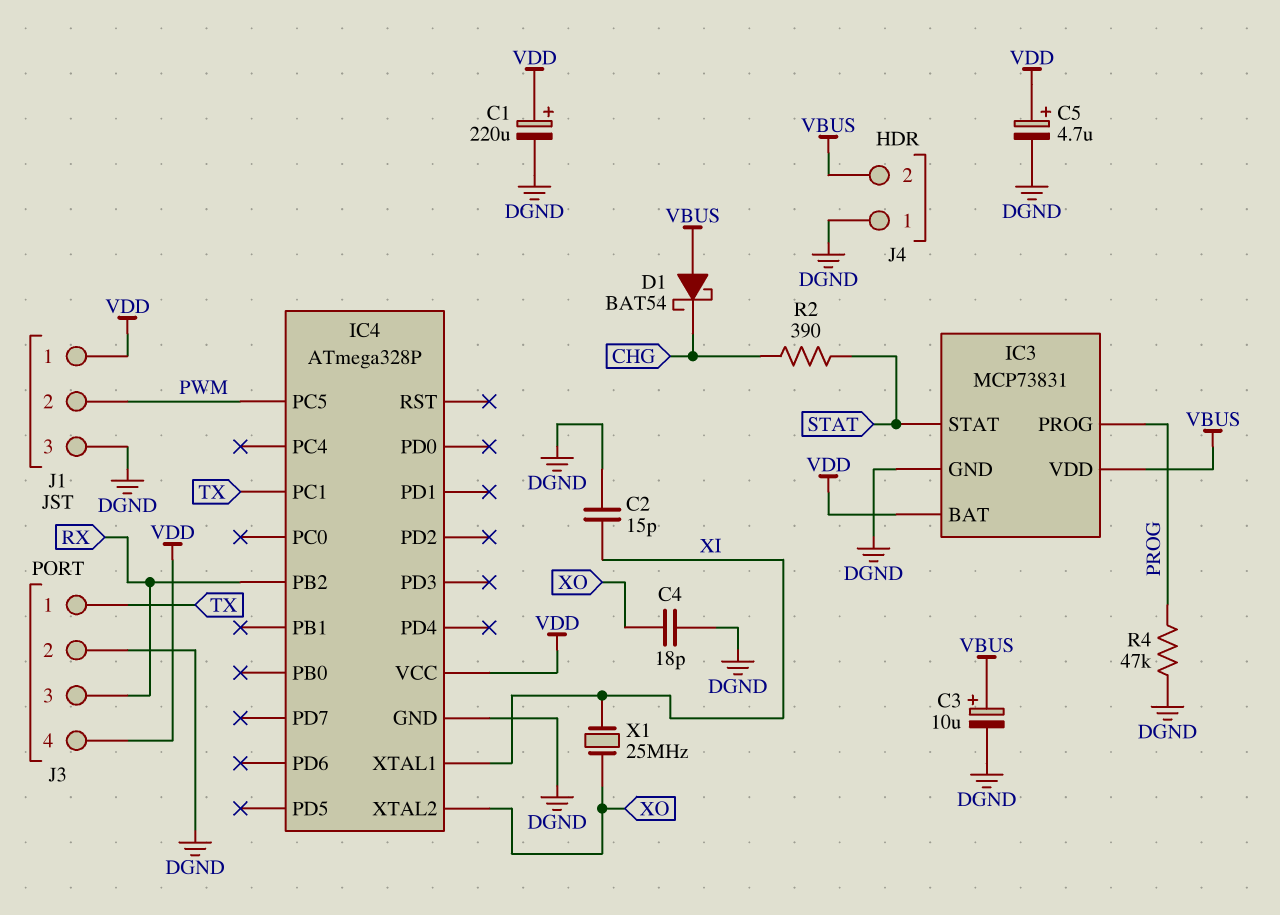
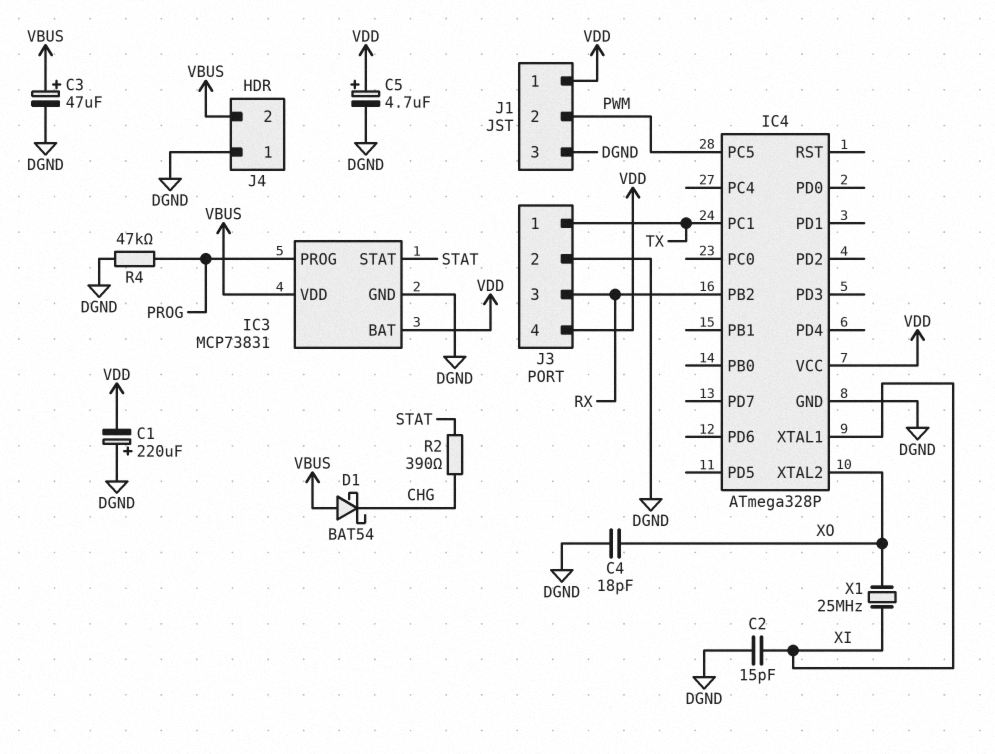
C1: 220uF (plus VDD, minus DGND) -> 220uF (plus DGND, minus VDD)
C3: 10uF (plus VBUS, minus DGND) -> 47uF (plus VBUS, minus DGND)

